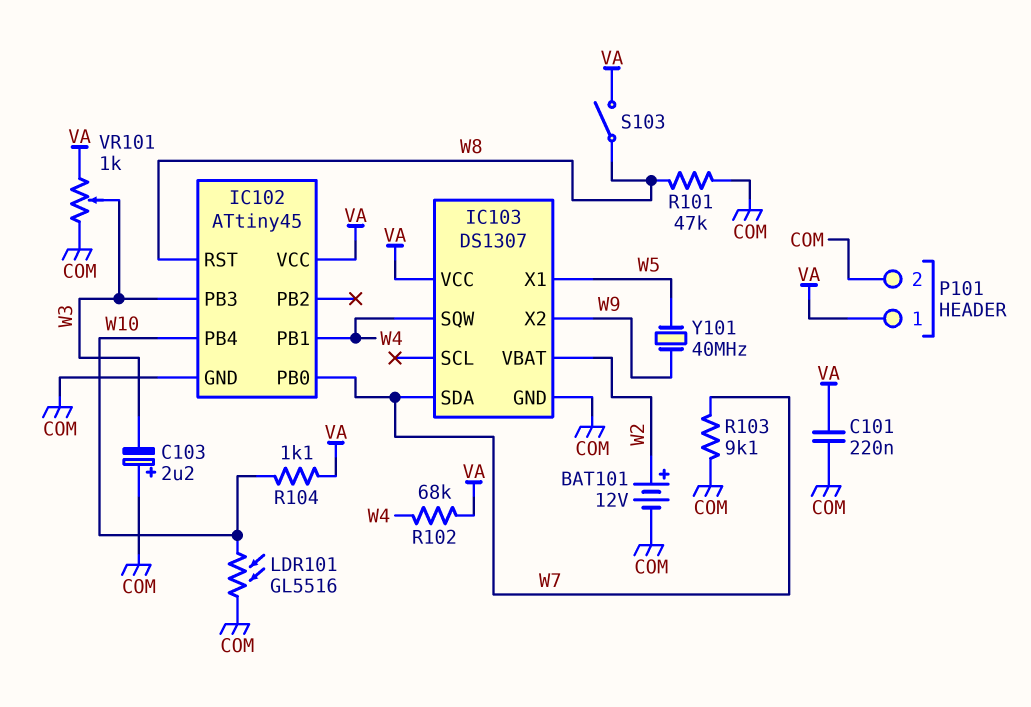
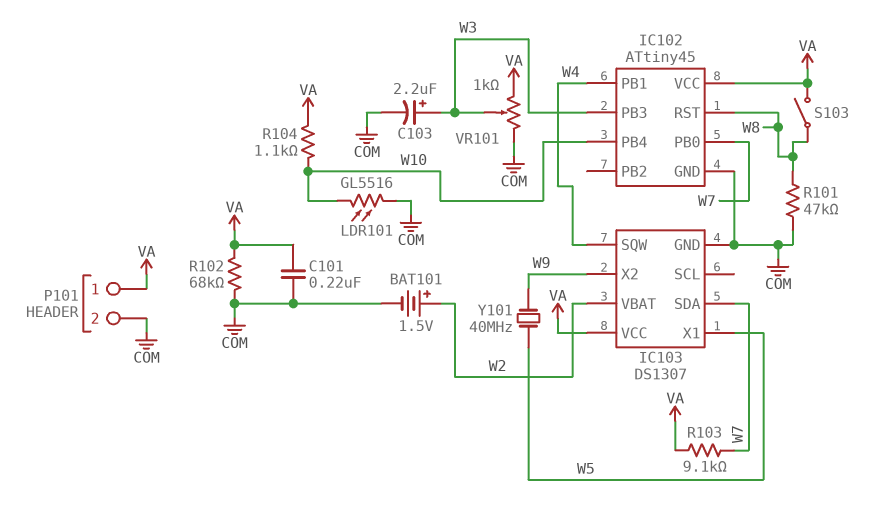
BAT101: 12V (plus W2, minus COM) -> 1.5V (plus W2, minus COM)
C103: 2.2uF (plus COM, minus W3) -> 2.2uF (plus W3, minus COM)
R102: 68k (VA, W4) -> 68k (COM, VA)
R103: 9.1k (COM, W7) -> 9.1k (VA, W7)

